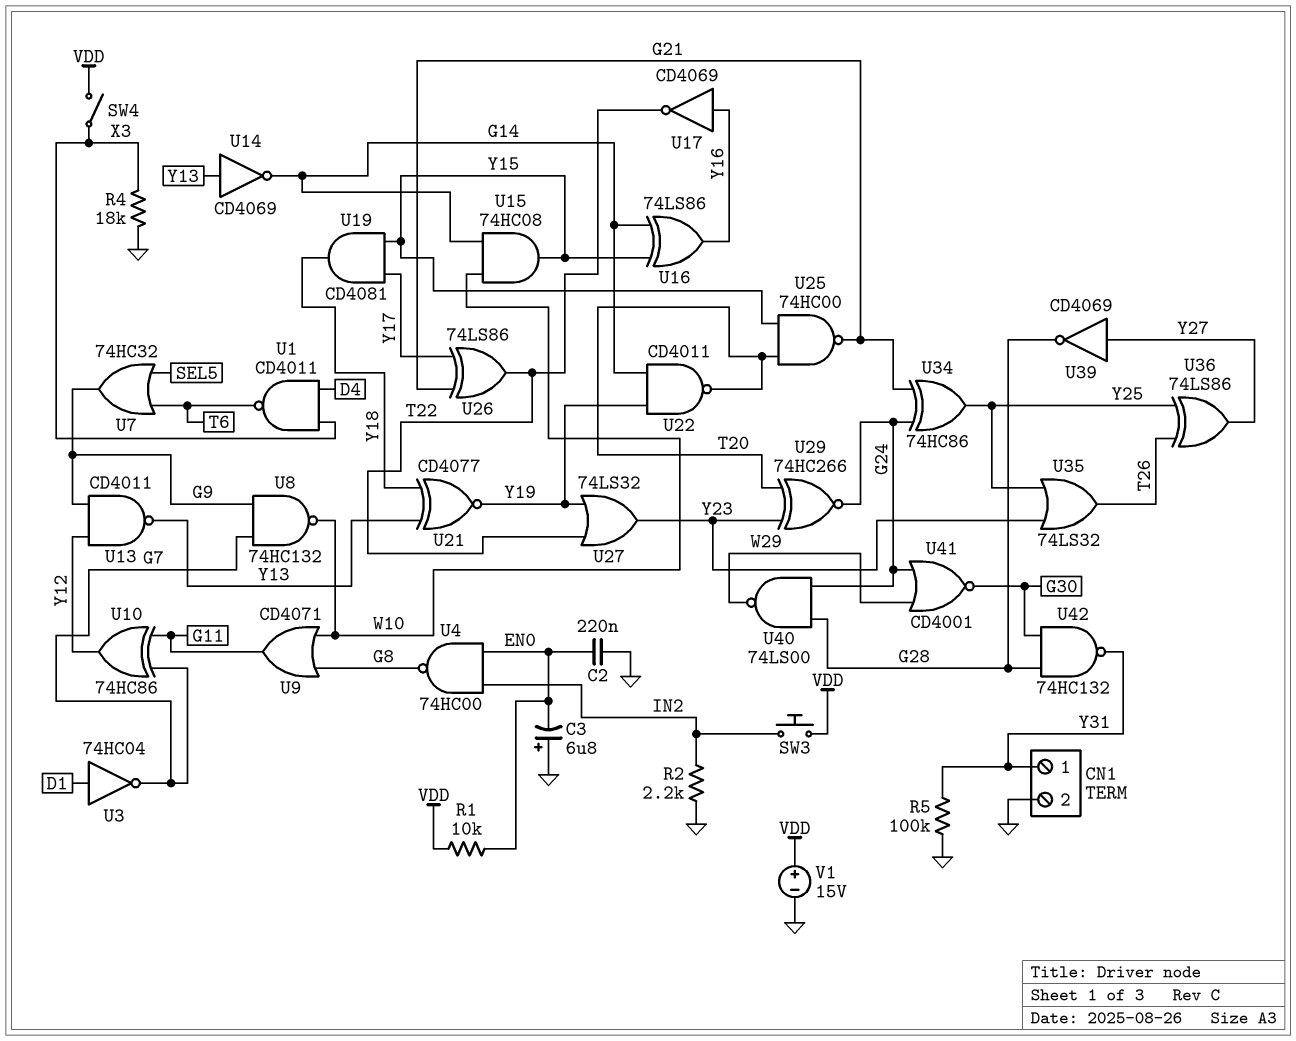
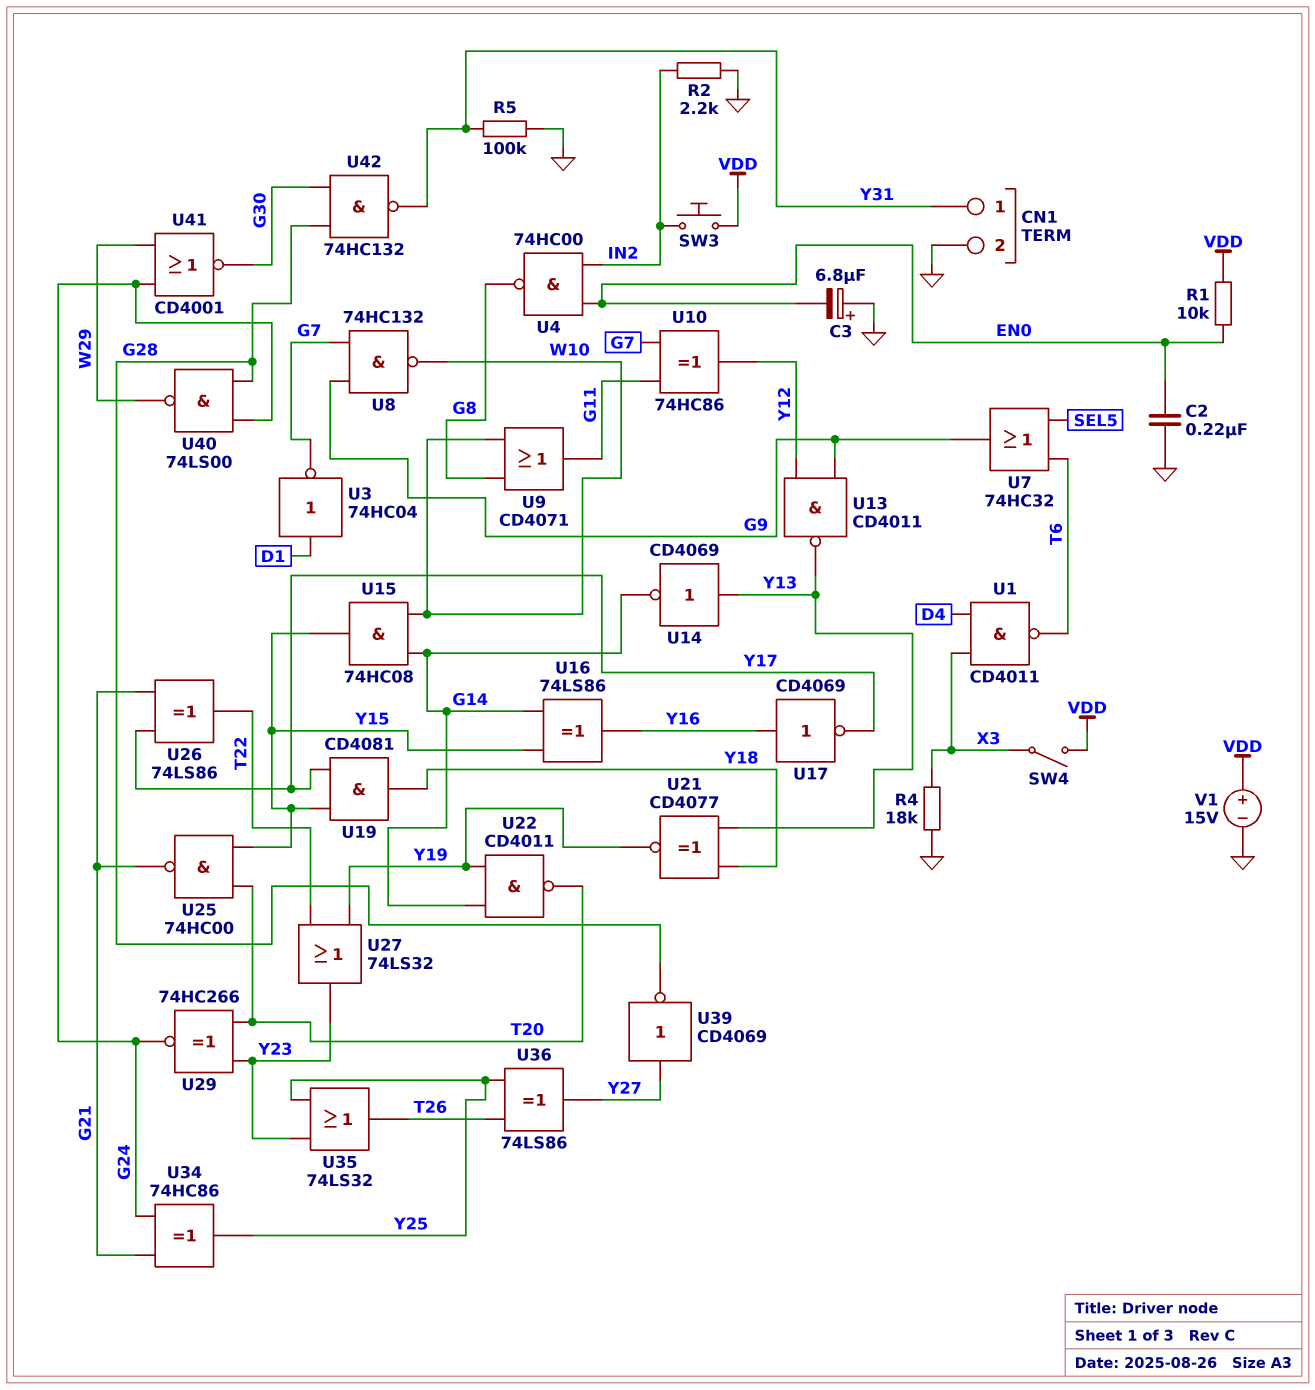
U17: NOT CD4069 (in Y16, out T22) -> NOT CD4069 (in Y16, out Y17)

